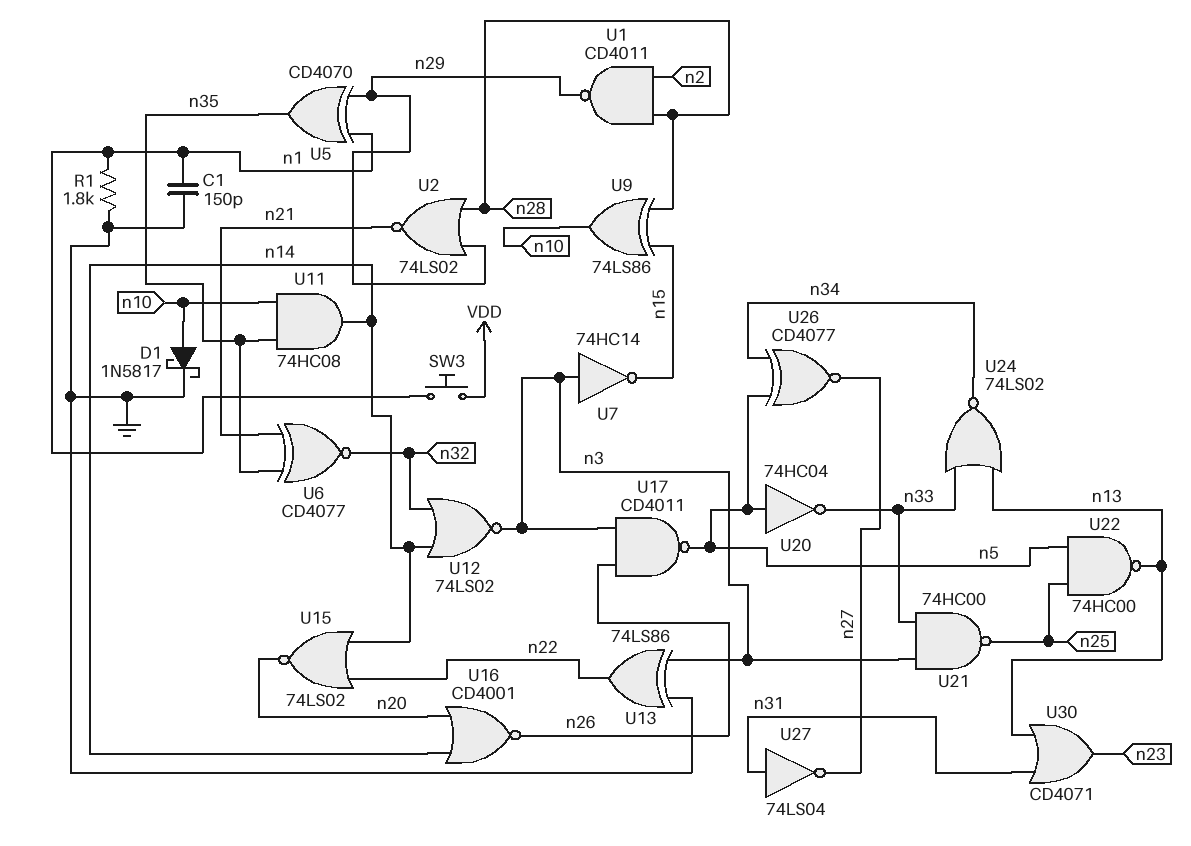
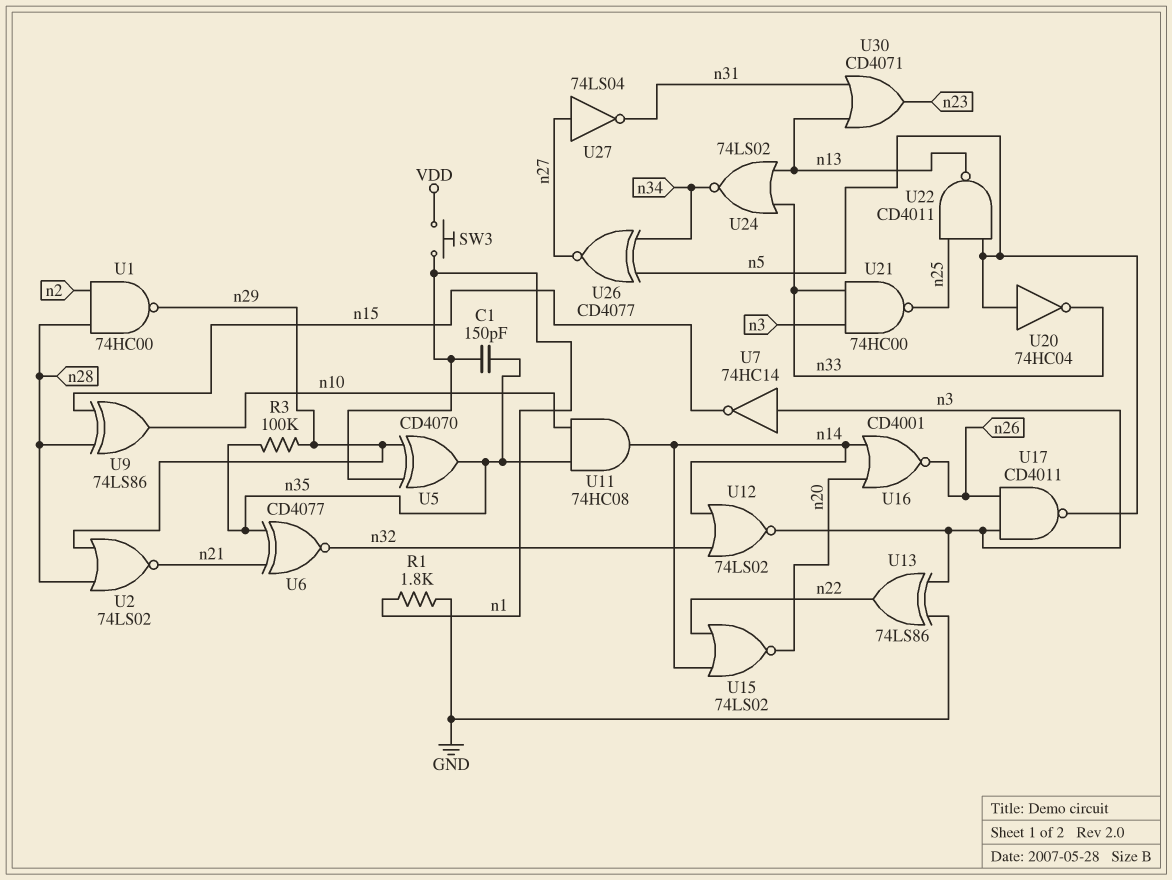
C1: 150pF (GND, n1) -> 150pF (n1, n35)
D1: schottky 1N5817 (A n10, K GND) -> none
R3: none -> 100k (n29, n35)
U1: NAND CD4011 (in n2, in n28, out n29) -> NAND 74HC00 (in n2, in n28, out n29)
U22: NAND 74HC00 (in n5, in n25, out n13) -> NAND CD4011 (in n5, in n25, out n13)
U27: NOT 74LS04 (in n31, out n27) -> NOT 74LS04 (in n27, out n31)

